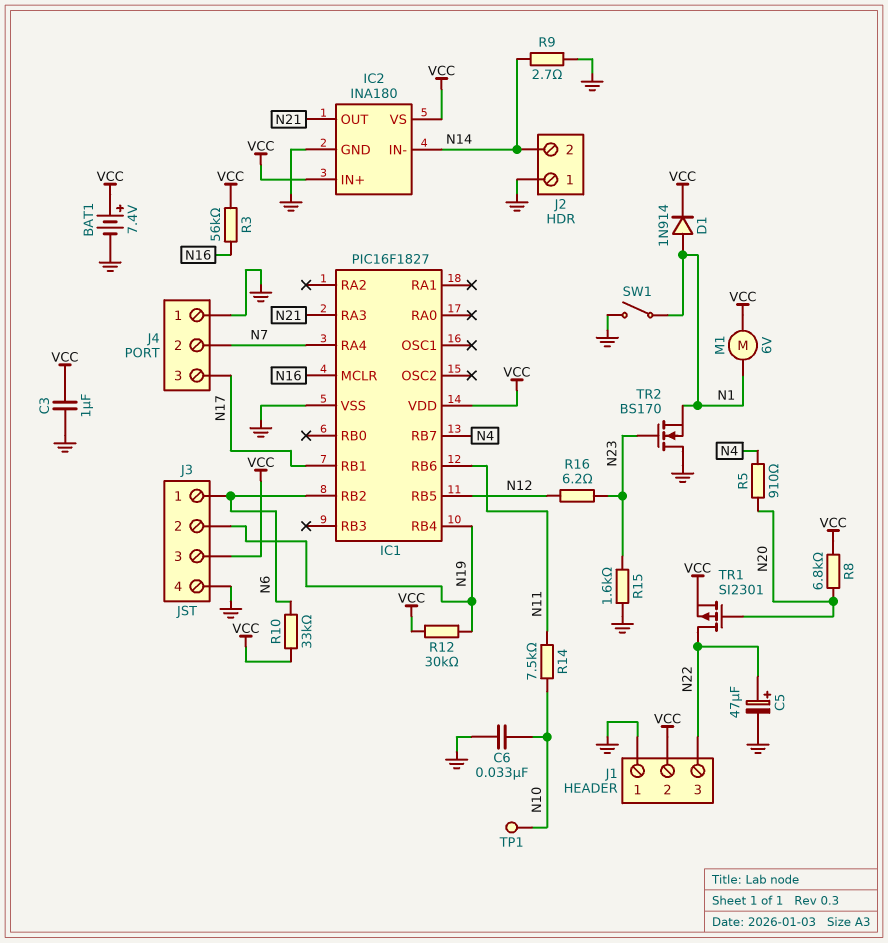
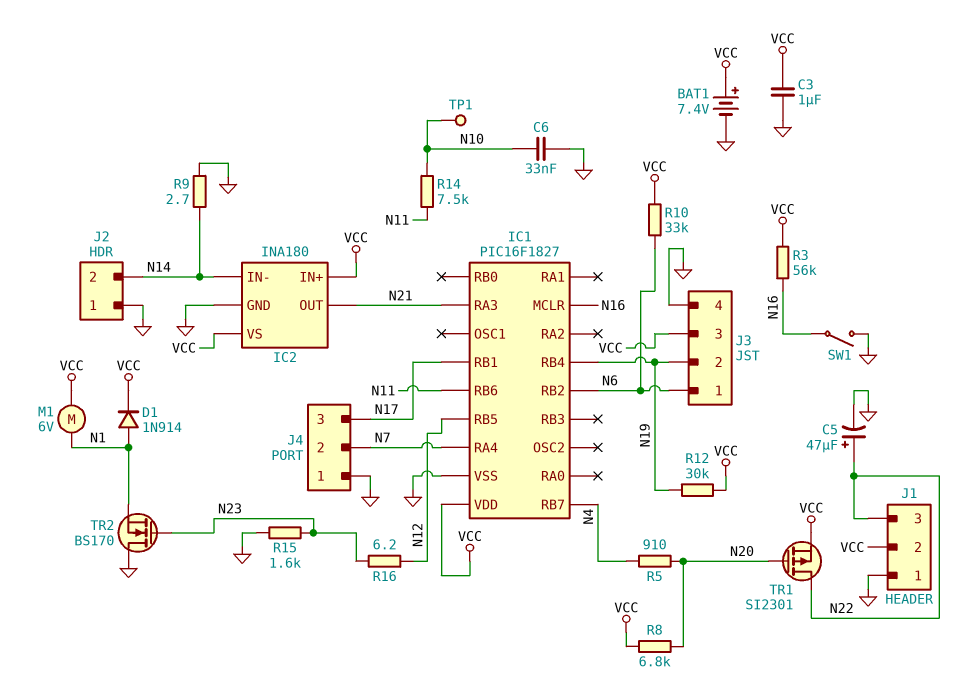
SW1: switch (GND, N1) -> switch (GND, N16)

